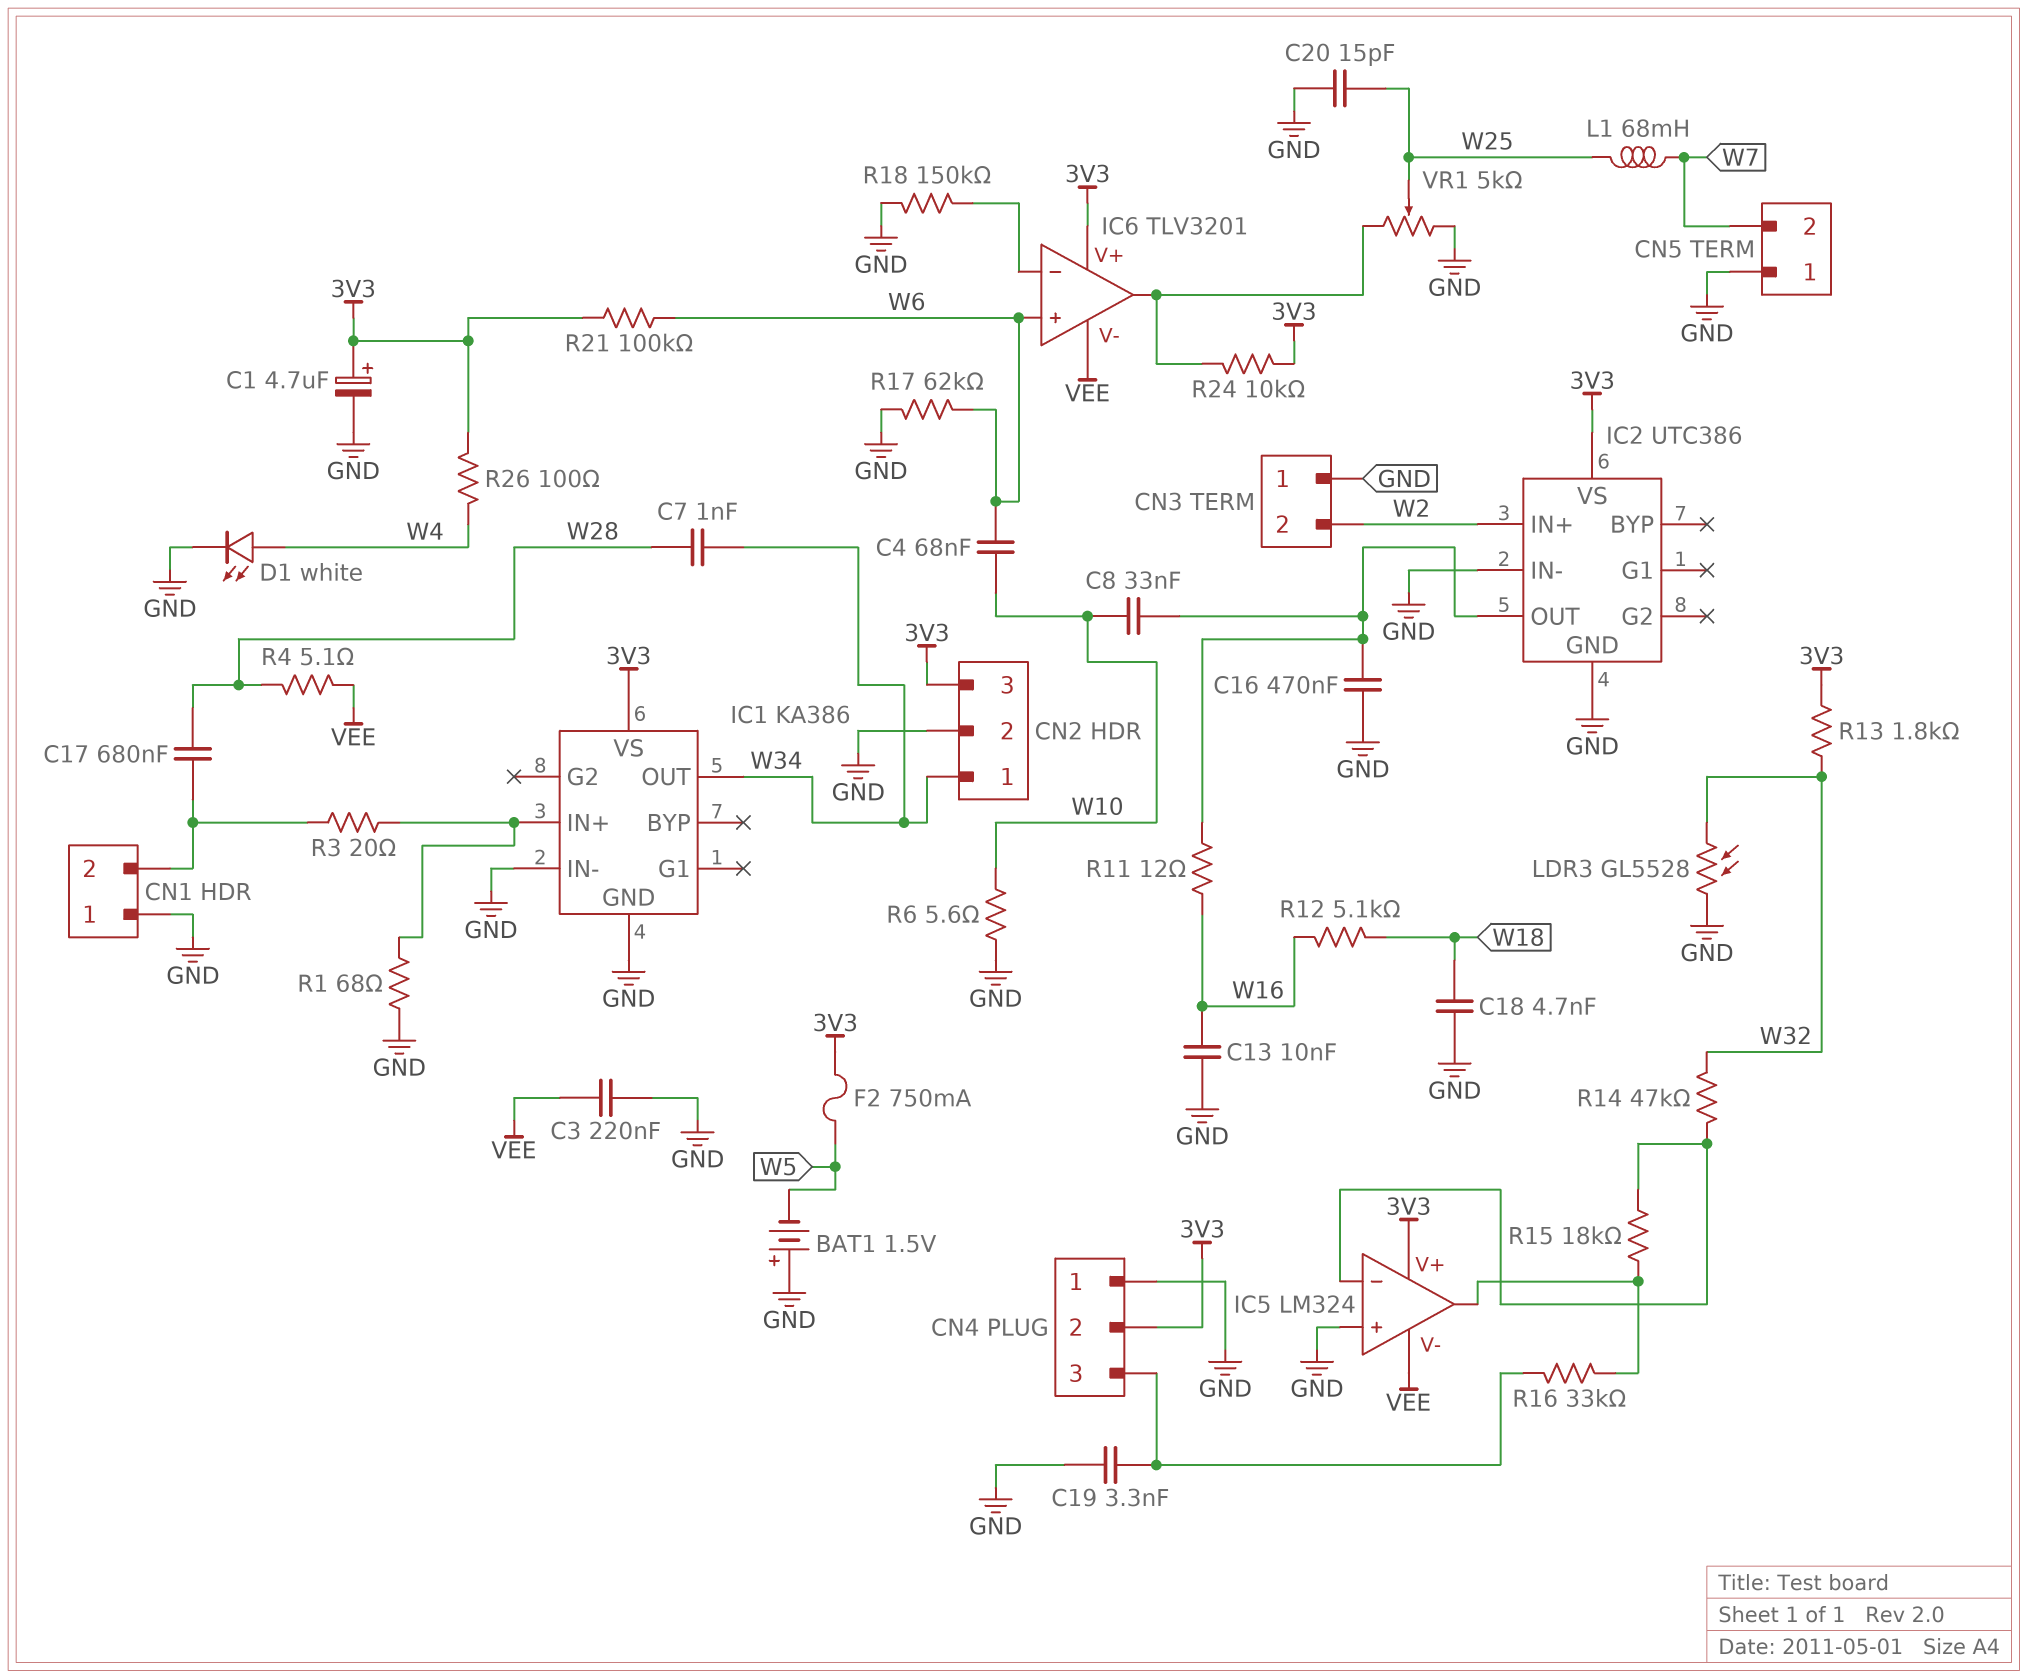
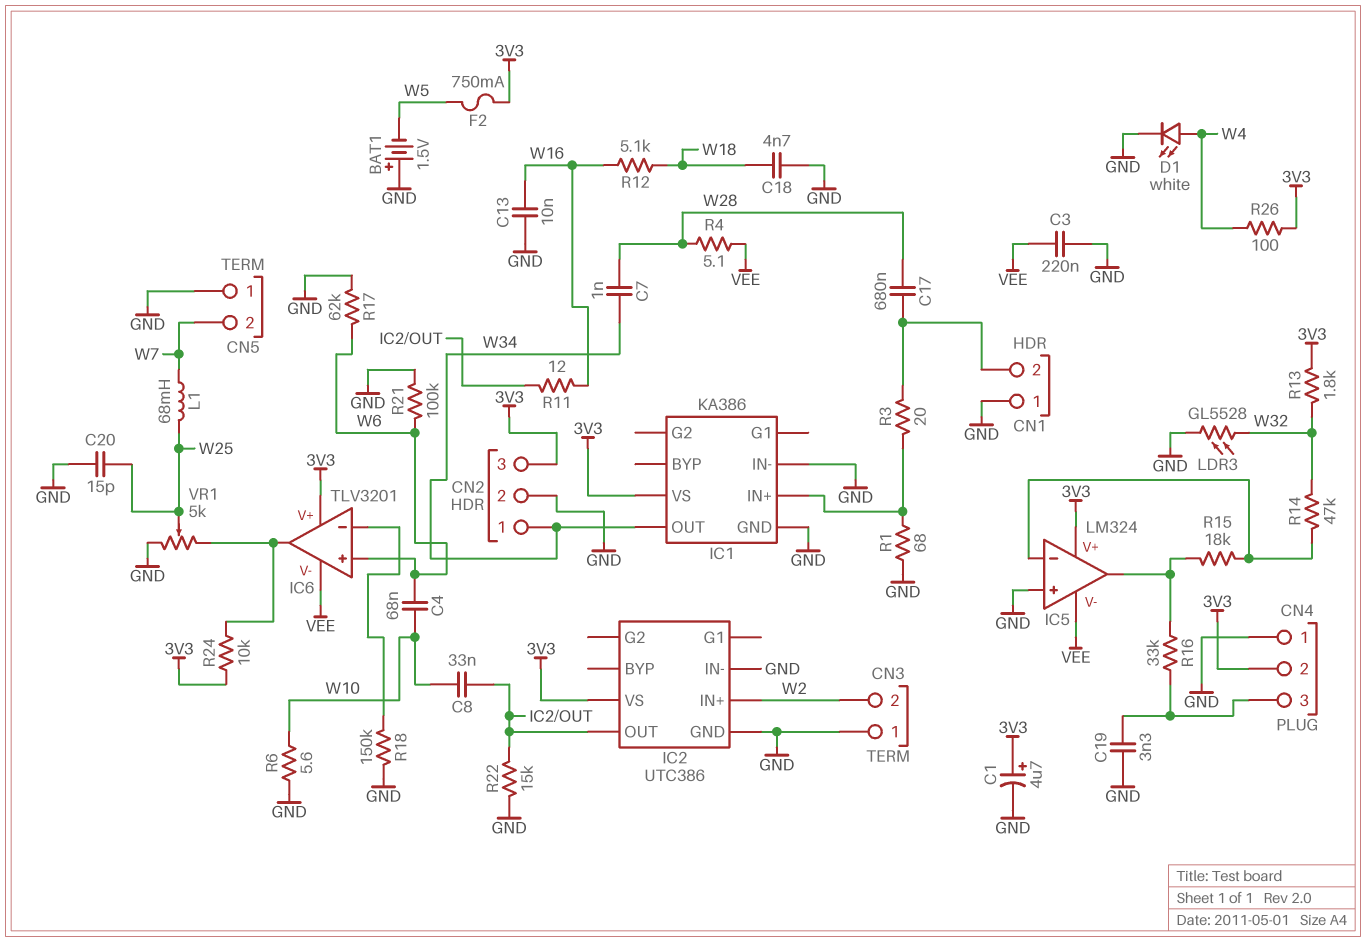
C16: 470nF (GND, IC2/OUT) -> none
R21: 100k (3V3, W6) -> 100k (GND, W6)
R22: none -> 15k (GND, IC2/OUT)

